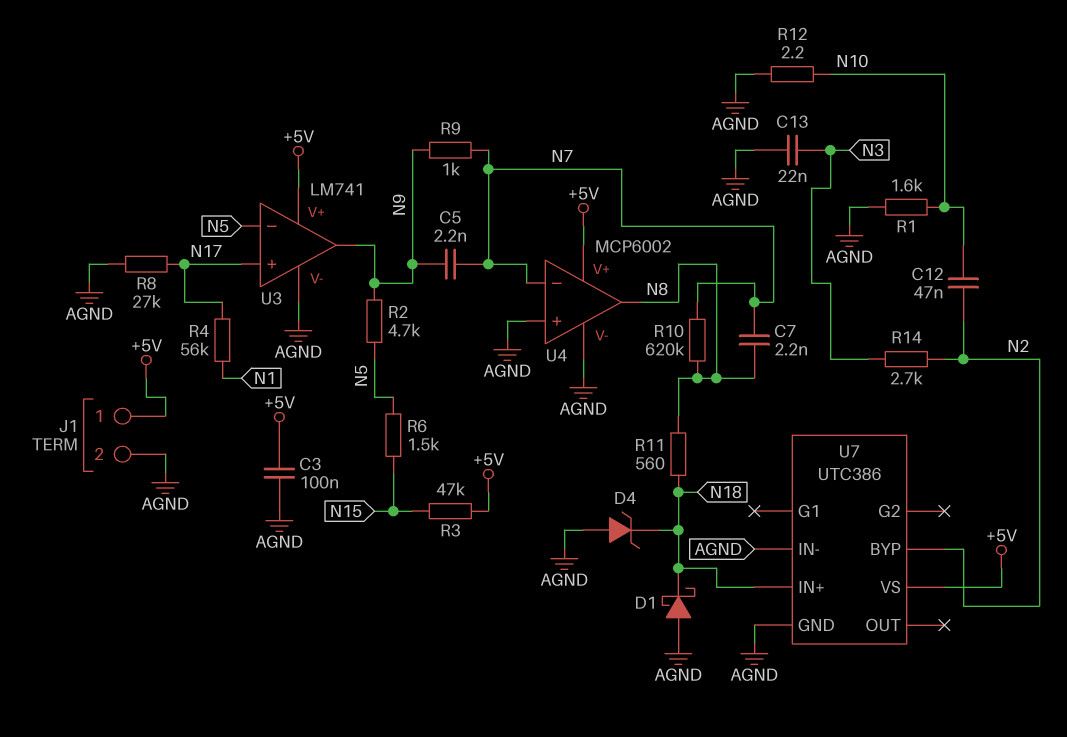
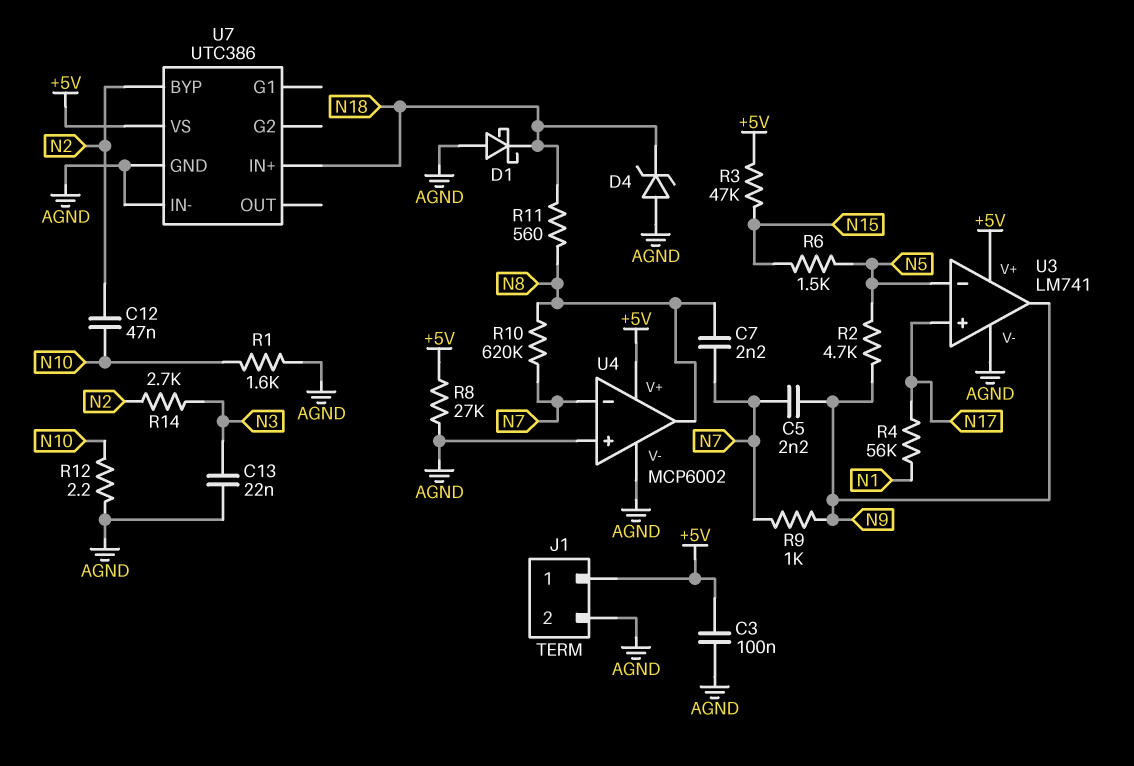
R8: 27k (AGND, N17) -> 27k (+5V, AGND)

